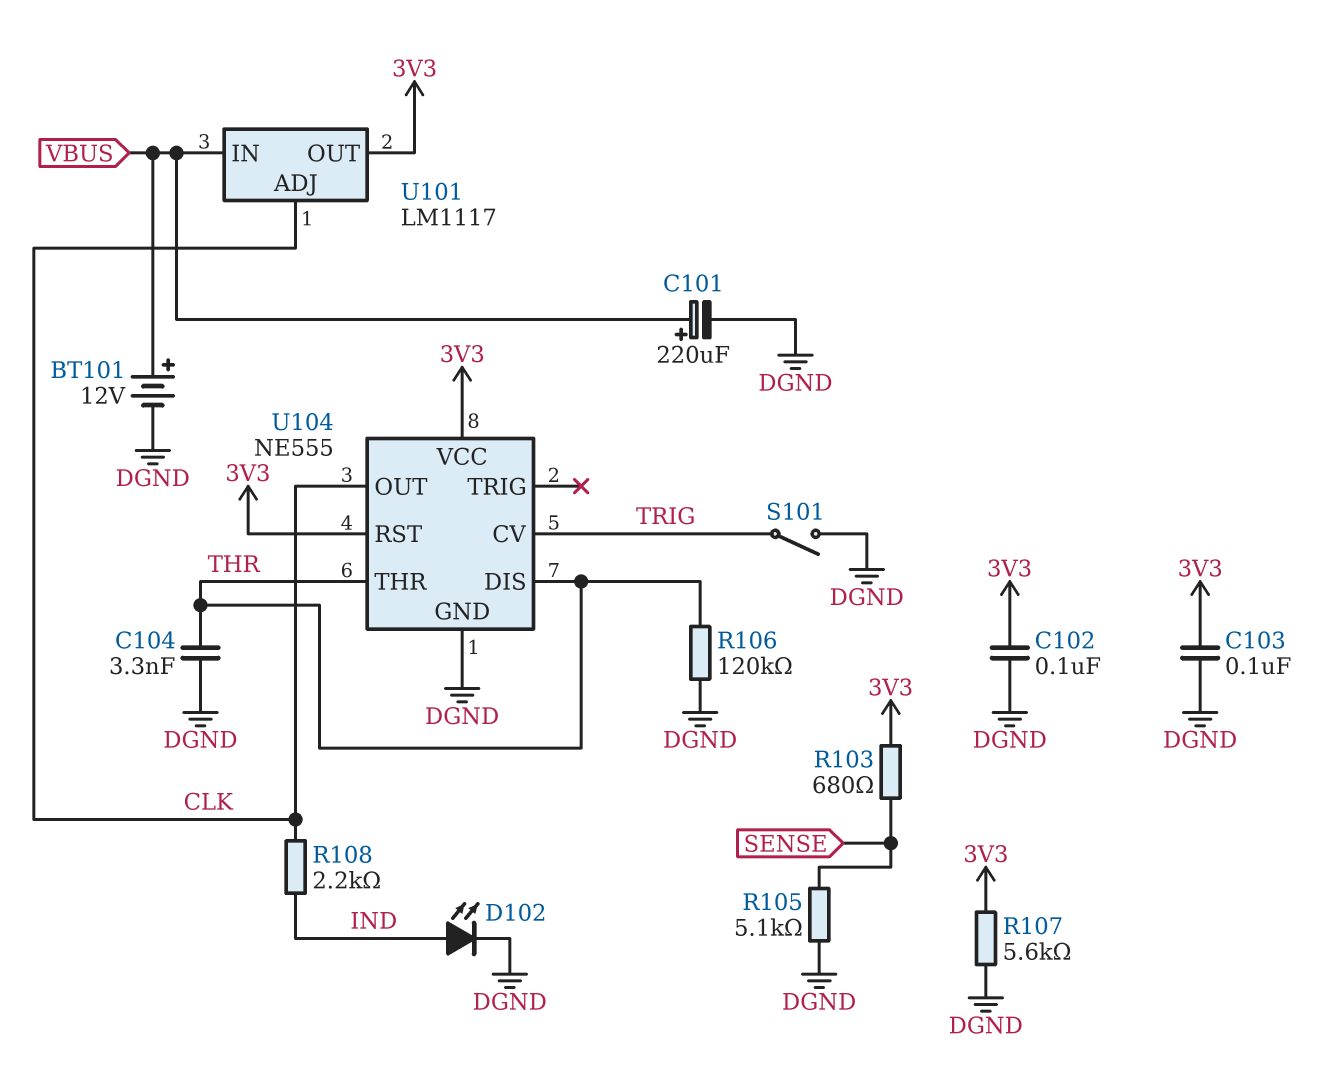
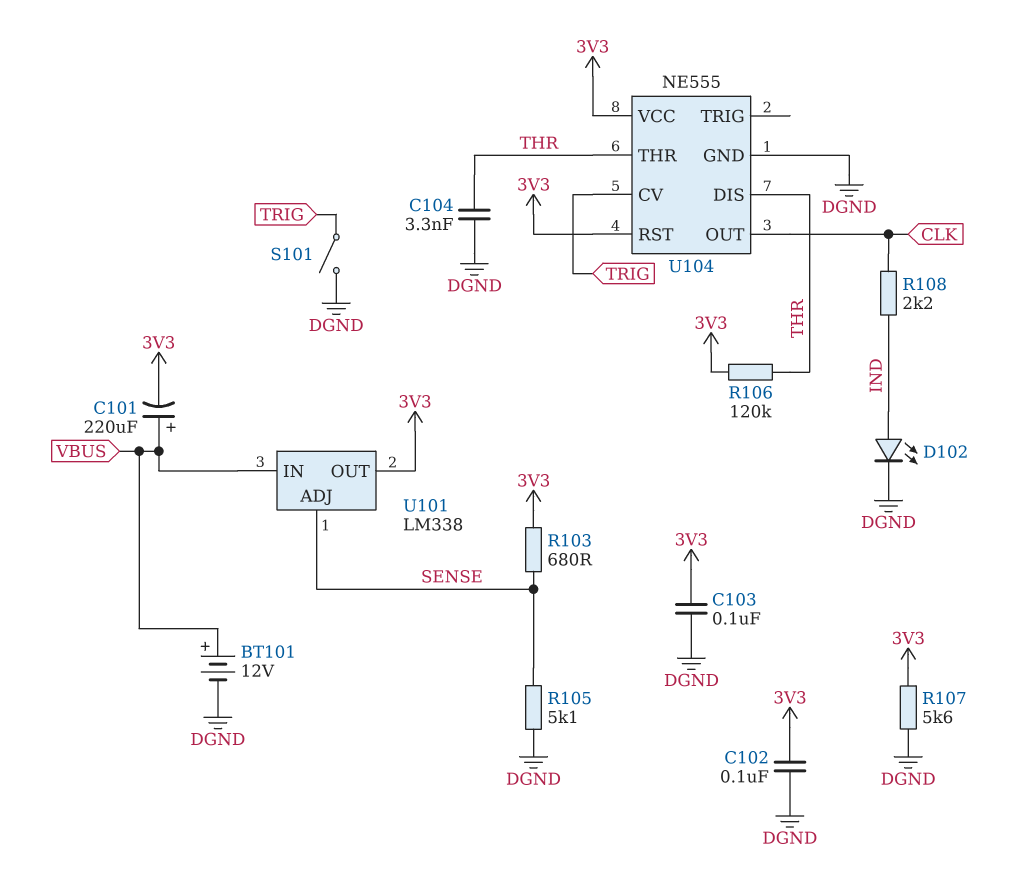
C101: 220uF (plus VBUS, minus DGND) -> 220uF (plus VBUS, minus 3V3)
R106: 120k (DGND, THR) -> 120k (3V3, THR)
U101: LM1117 -> LM338
U101 pin ADJ: CLK -> SENSE

